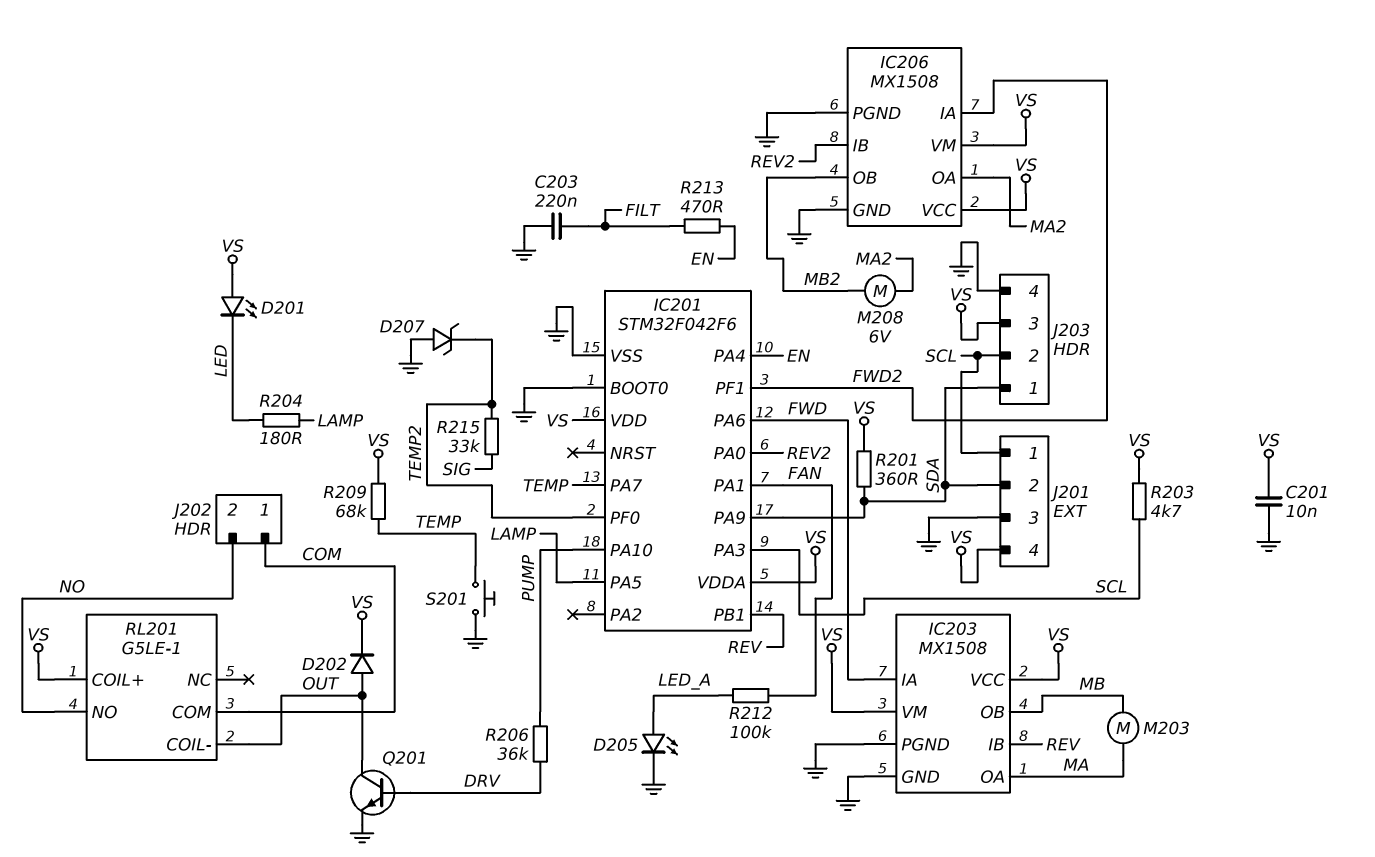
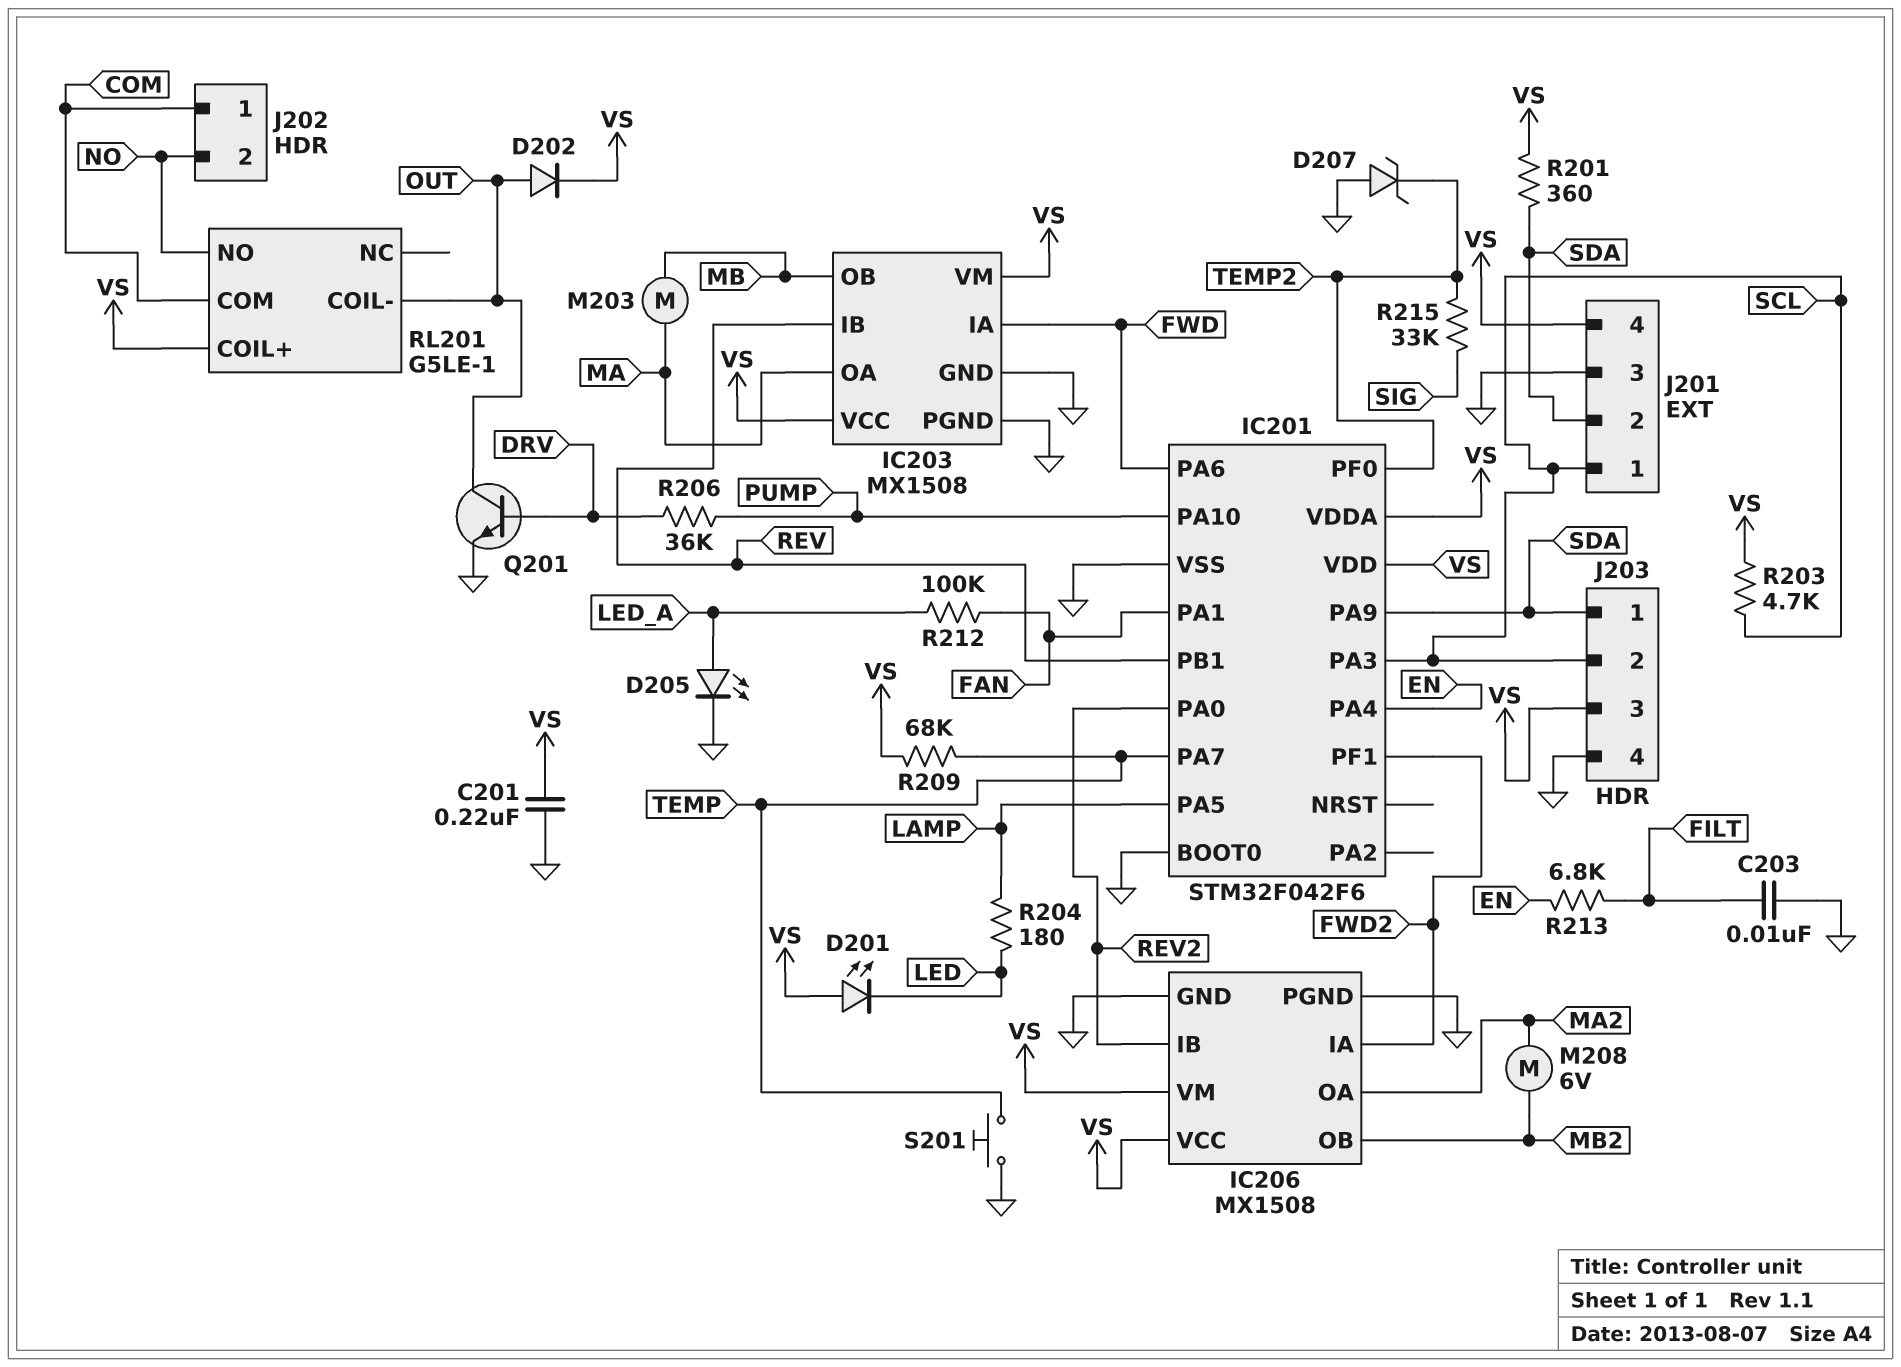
C201: 10nF (GND, VS) -> 220nF (GND, VS)
C203: 220nF (FILT, GND) -> 10nF (FILT, GND)
R213: 470 (EN, FILT) -> 6.8k (EN, FILT)

